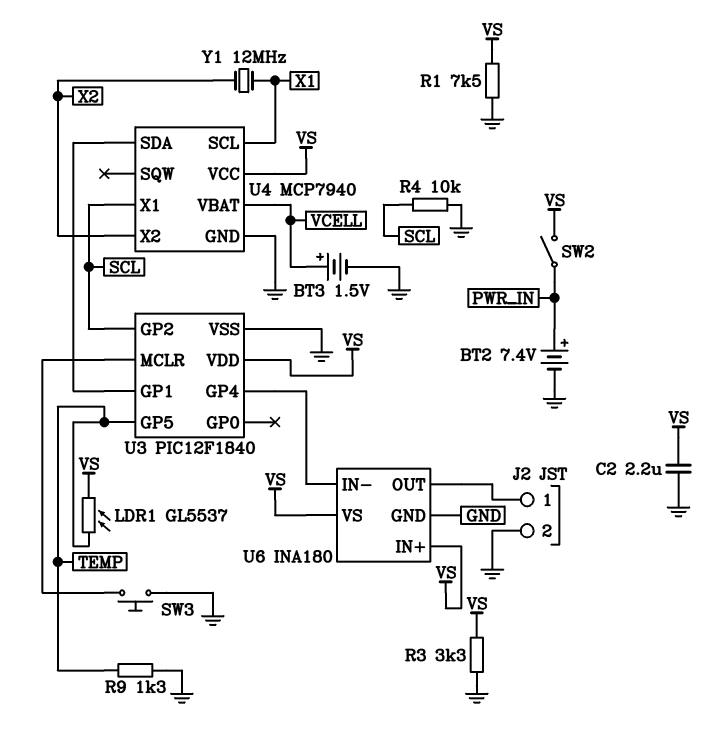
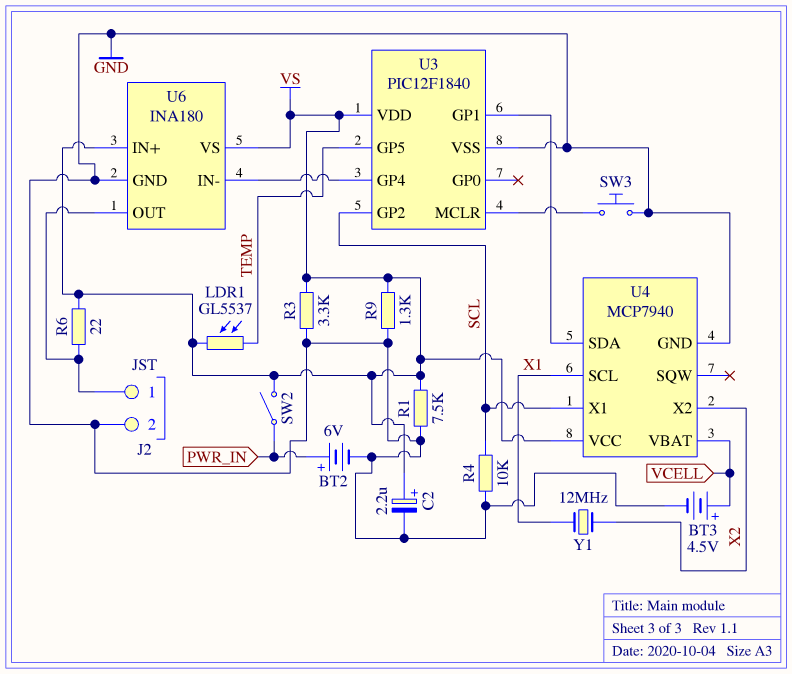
BT2: 7.4V (plus PWR_IN, minus GND) -> 6V (plus PWR_IN, minus GND)
BT3: 1.5V (plus VCELL, minus GND) -> 4.5V (plus VCELL, minus GND)
C2: 2.2uF (GND, VS) -> 2.2uF (plus VS, minus GND)
R6: none -> 22 (J2/1, VS)
R9: 1.3k (GND, TEMP) -> 1.3k (GND, VS)

